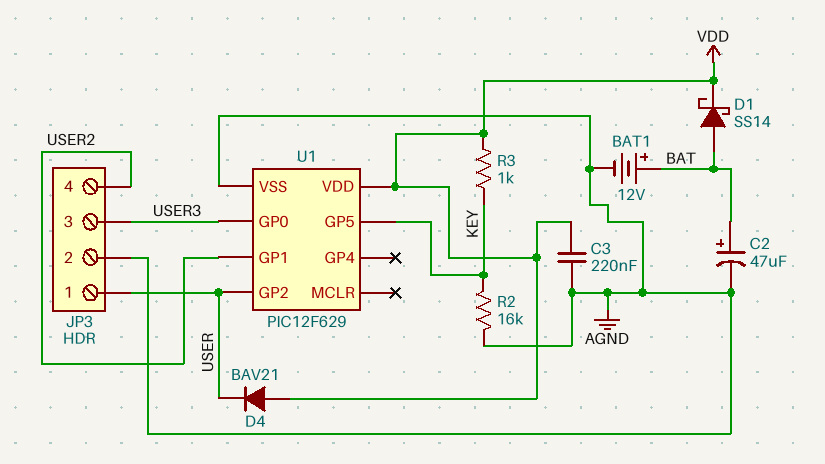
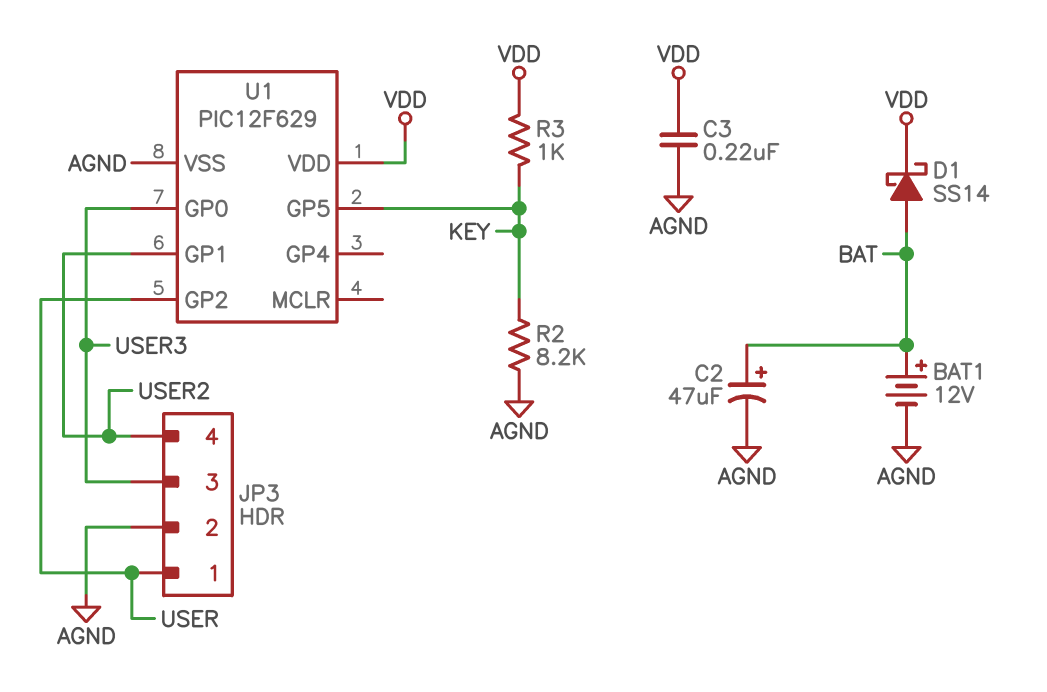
D4: diode BAV21 (A VDD, K USER) -> none
R2: 16k (AGND, KEY) -> 8.2k (AGND, KEY)

